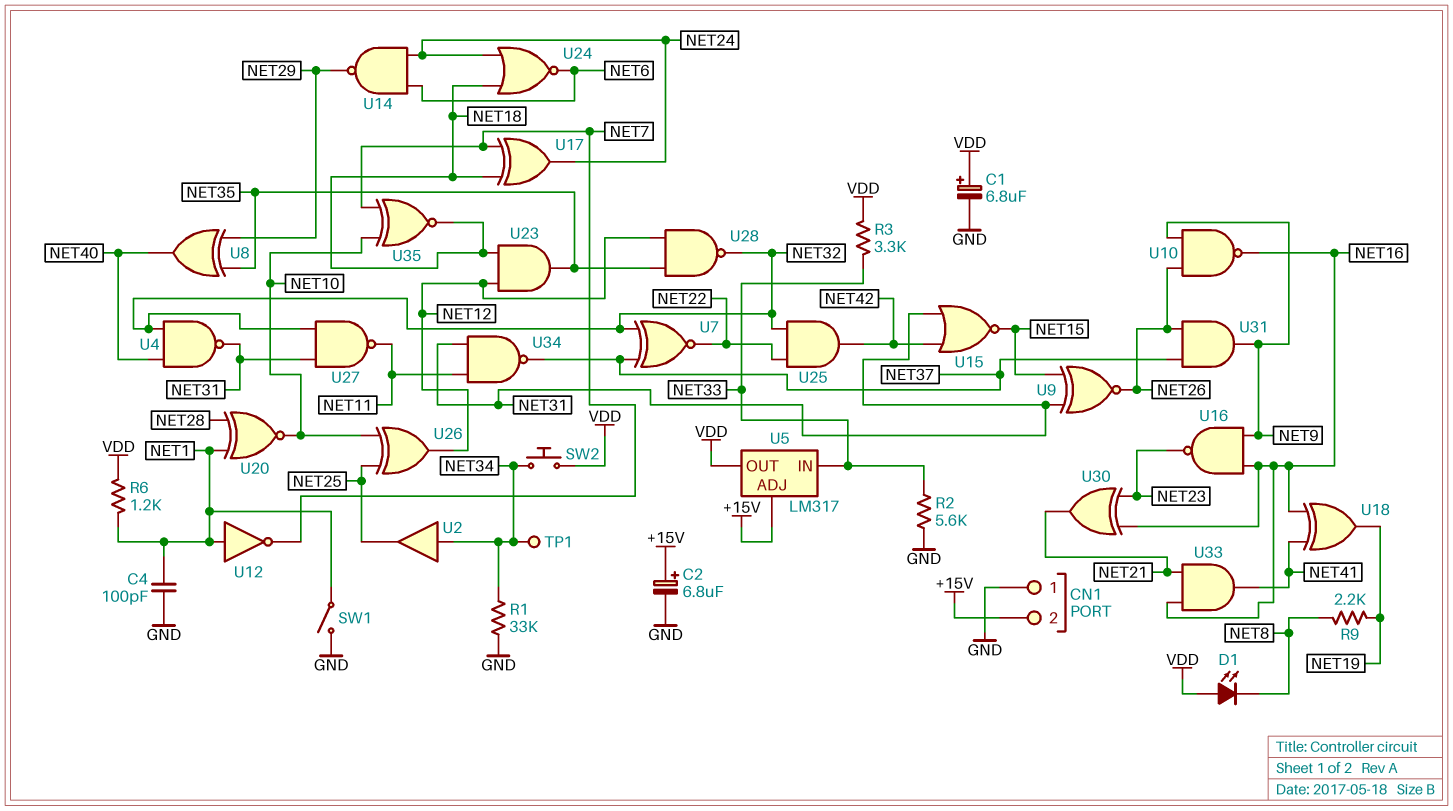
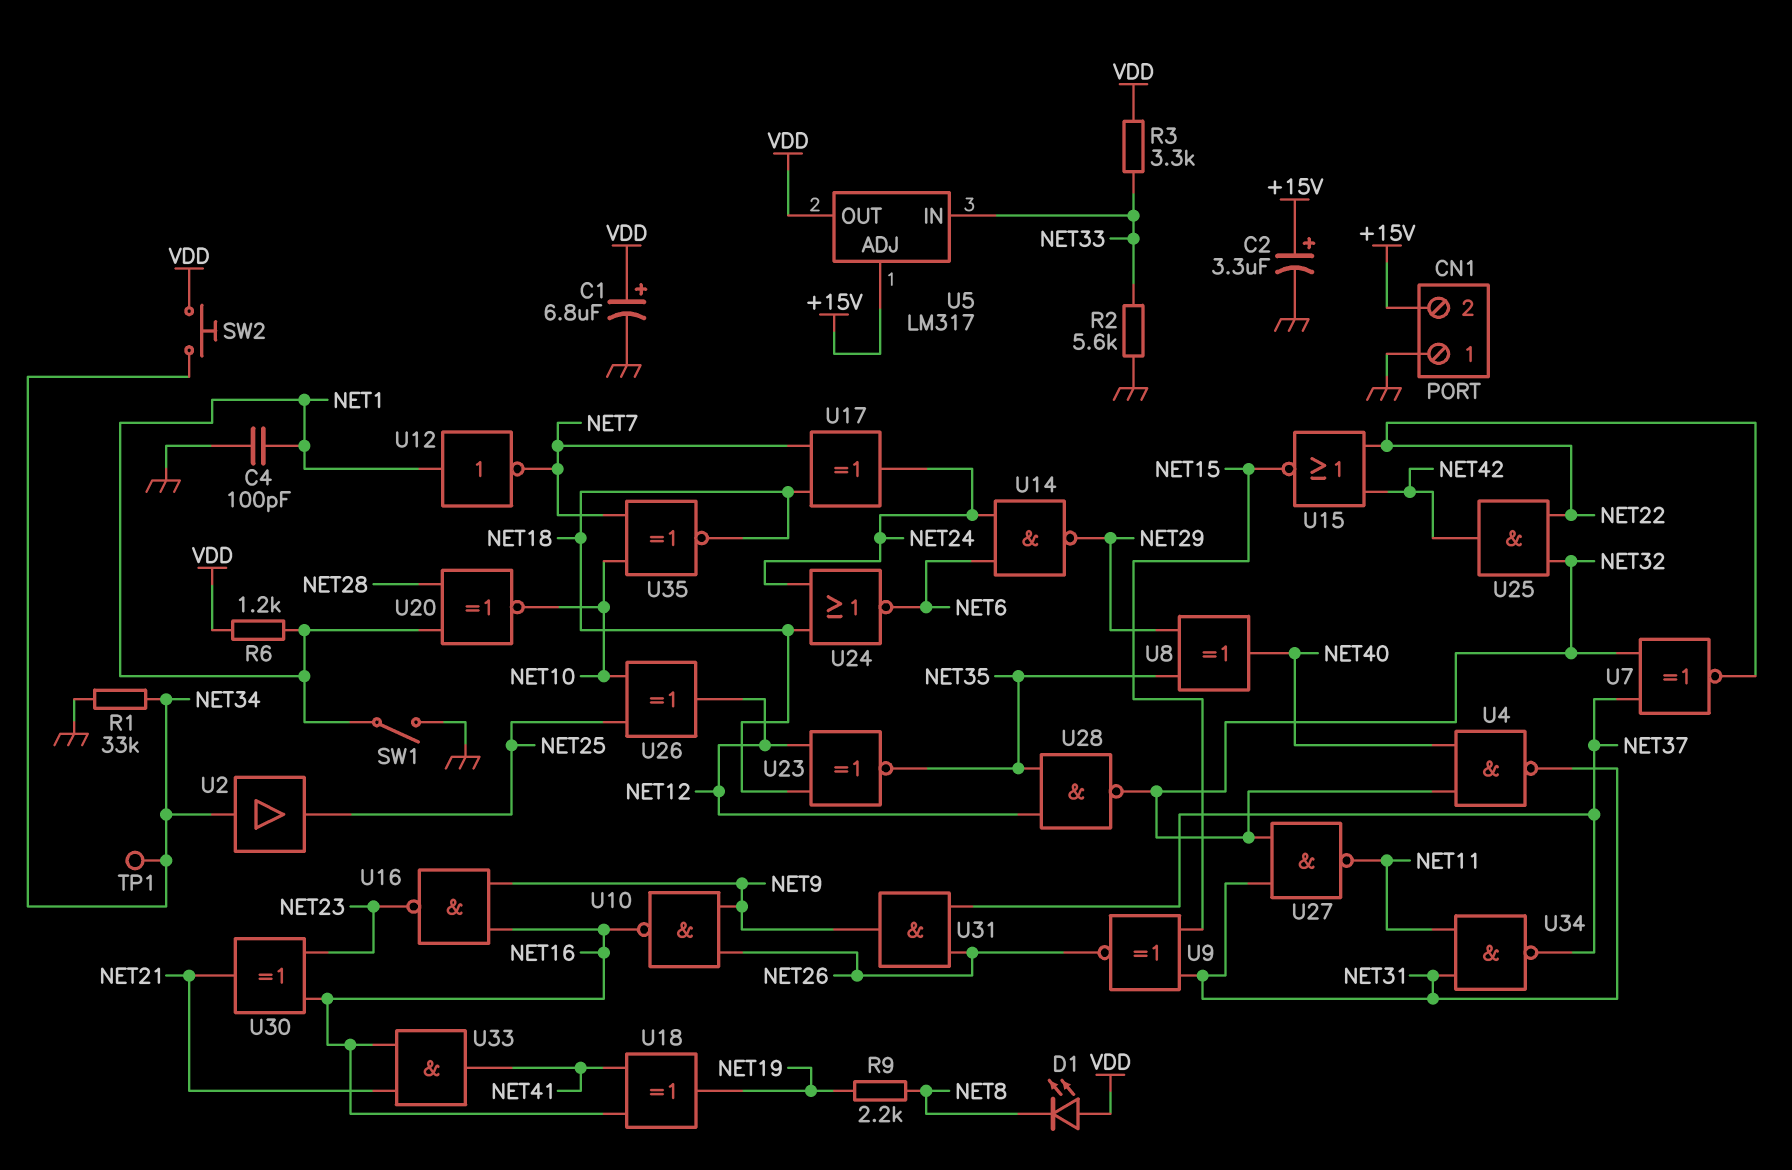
C2: 6.8uF (plus +15V, minus GND) -> 3.3uF (plus +15V, minus GND)
U15: NOR (in NET31, in NET42, out NET15) -> NOR (in NET22, in NET42, out NET15)
U23: AND (in NET12, in NET18, out NET35) -> XNOR (in NET12, in NET18, out NET35)

